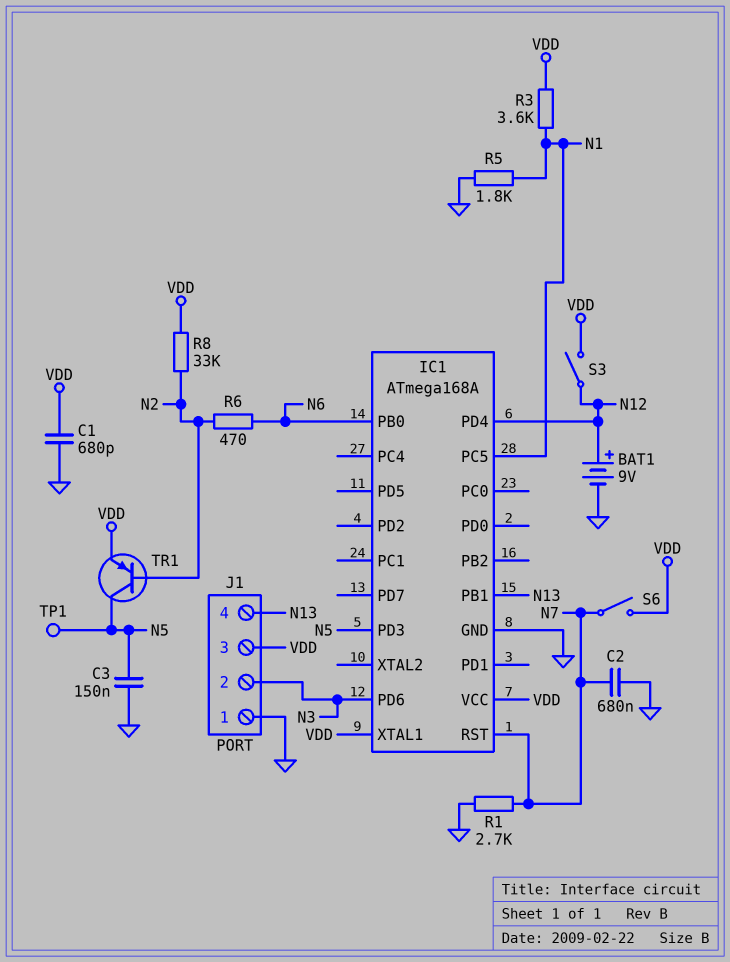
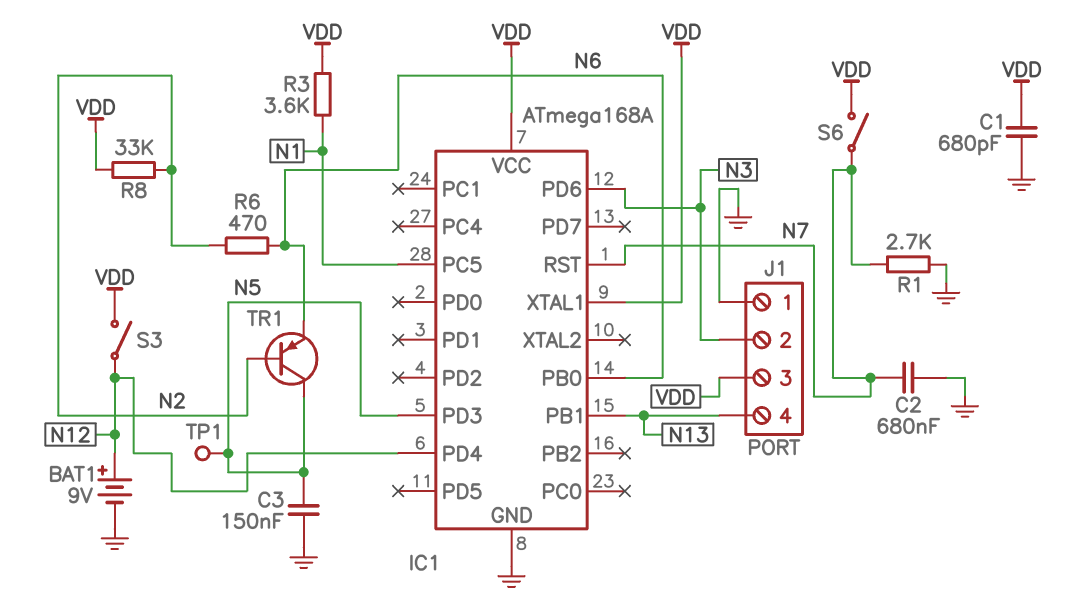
R5: 1.8k (GND, N1) -> none
TR1: PNP (B N2, C N5, E VDD) -> PNP (B N2, C N5, E N6)

